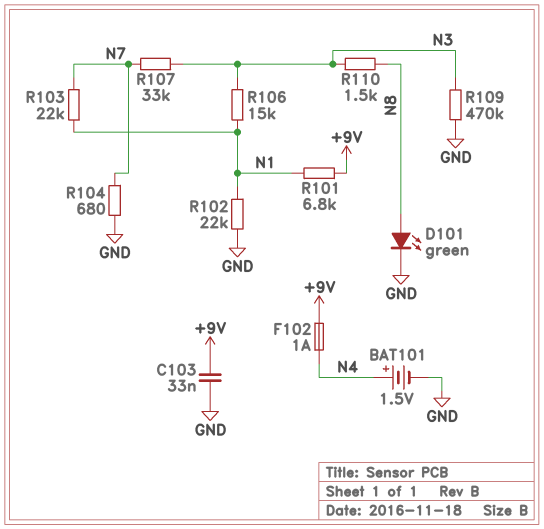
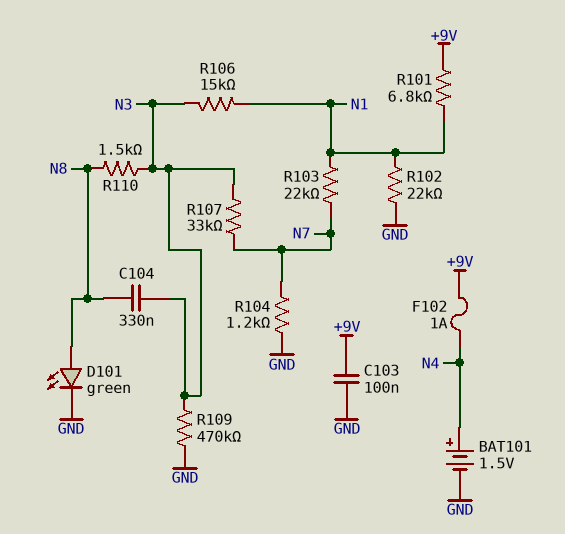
C103: 33nF (+9V, GND) -> 100nF (+9V, GND)
C104: none -> 330nF (N3, N8)
R104: 680 (GND, N7) -> 1.2k (GND, N7)

